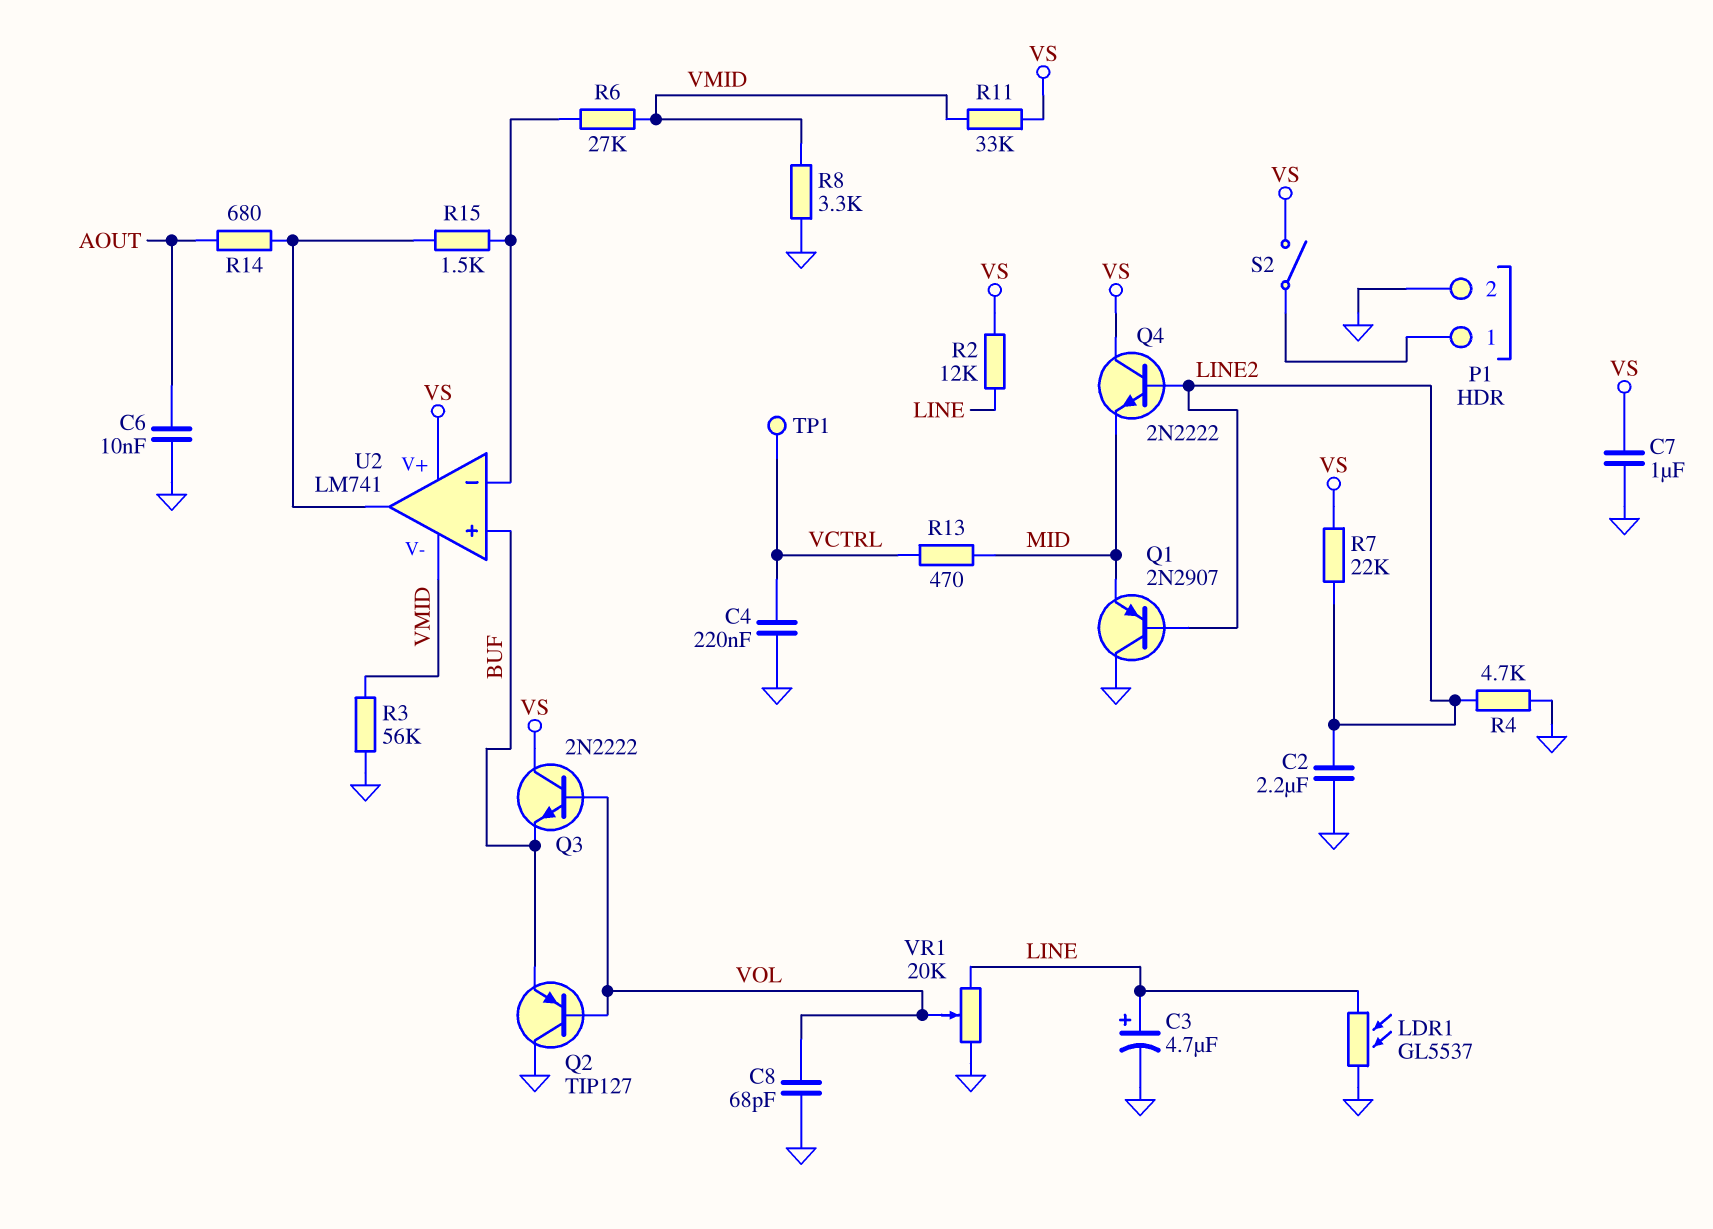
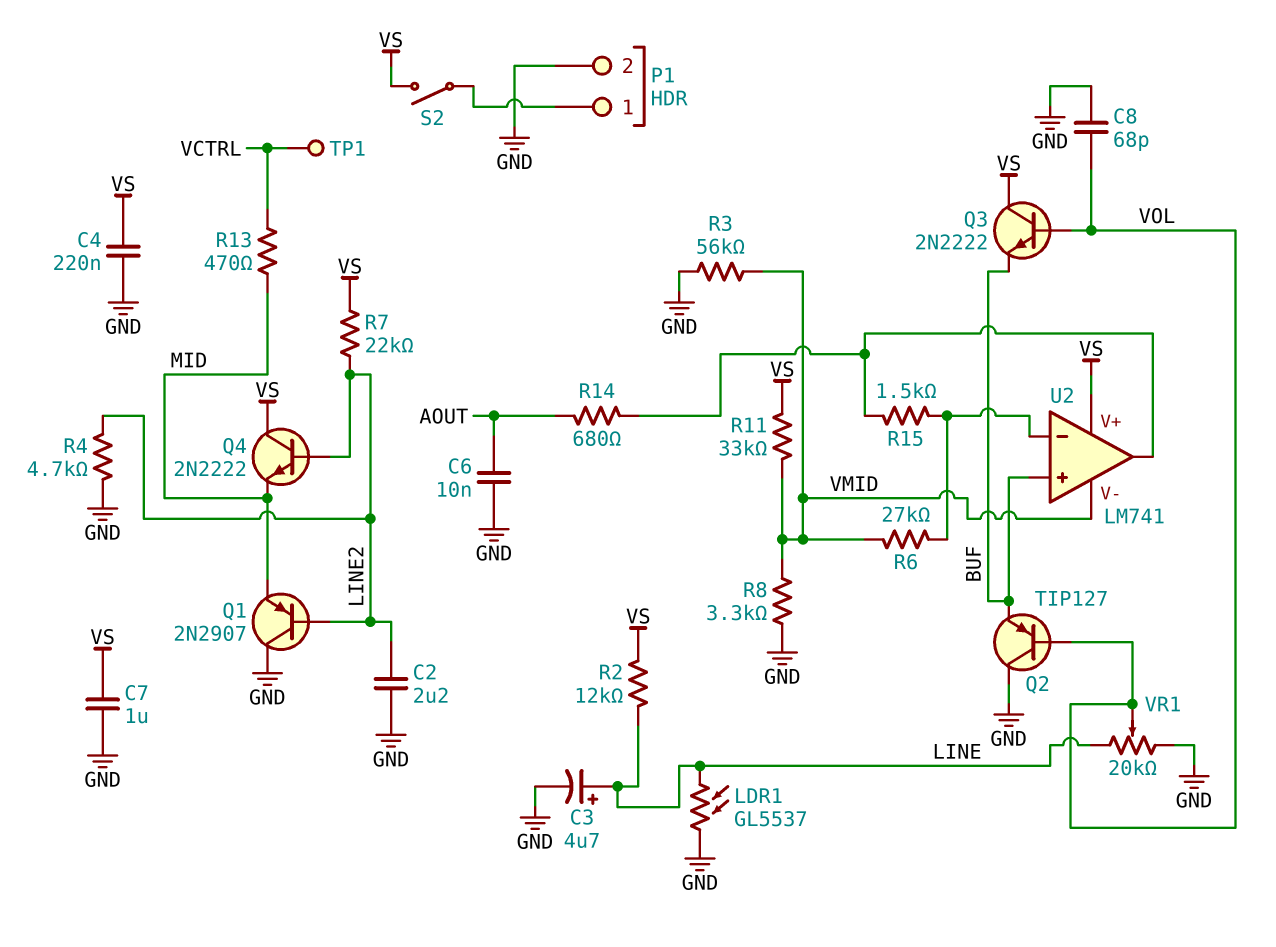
C4: 220nF (GND, VCTRL) -> 220nF (GND, VS)

